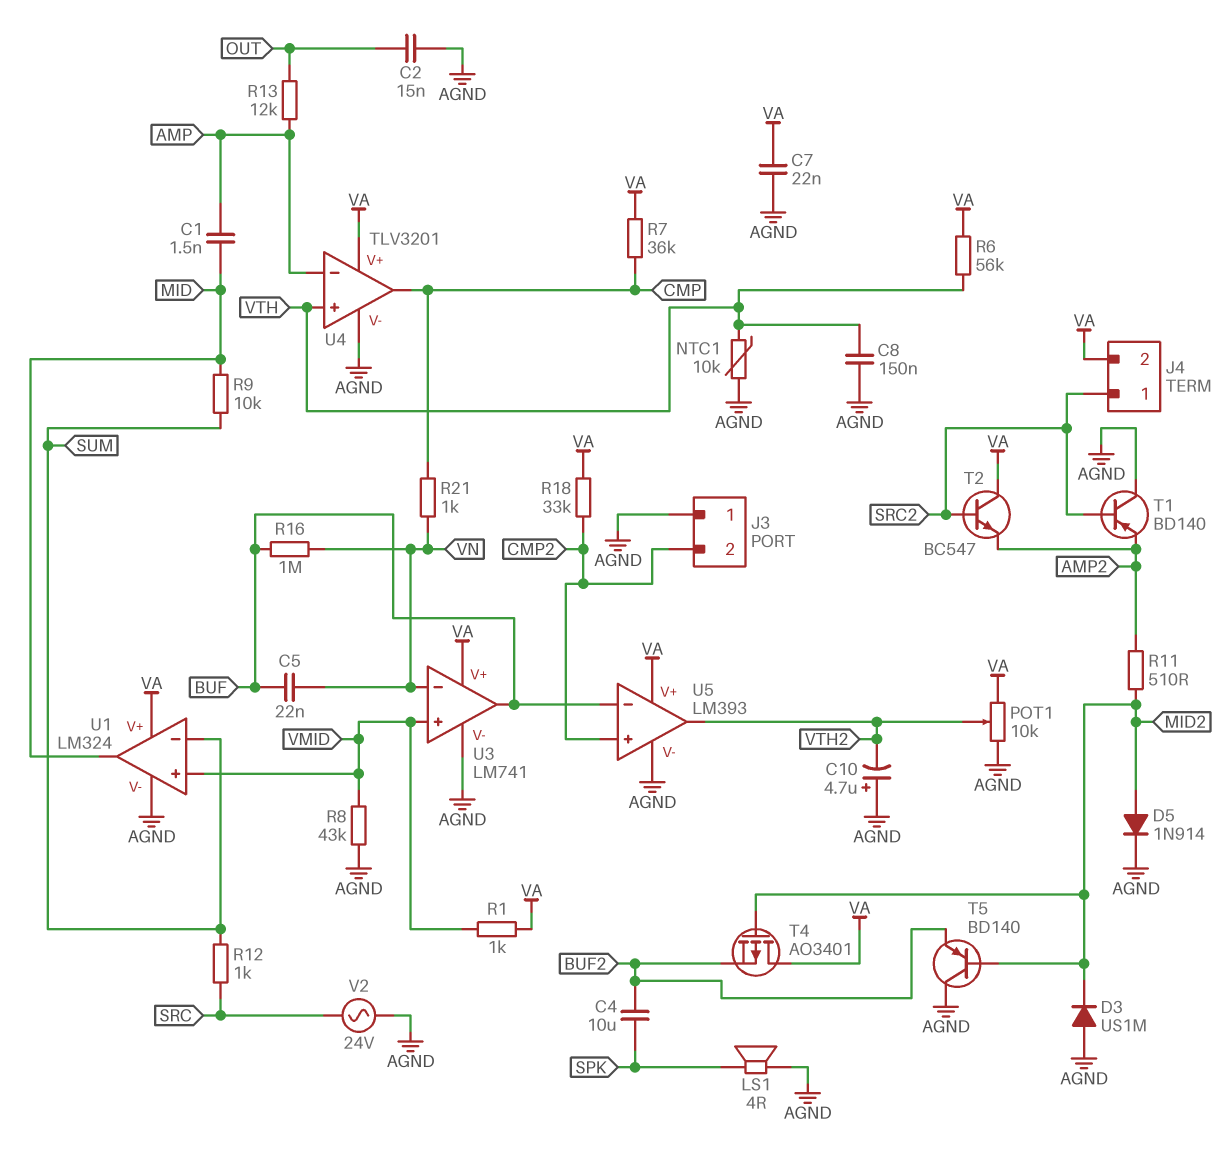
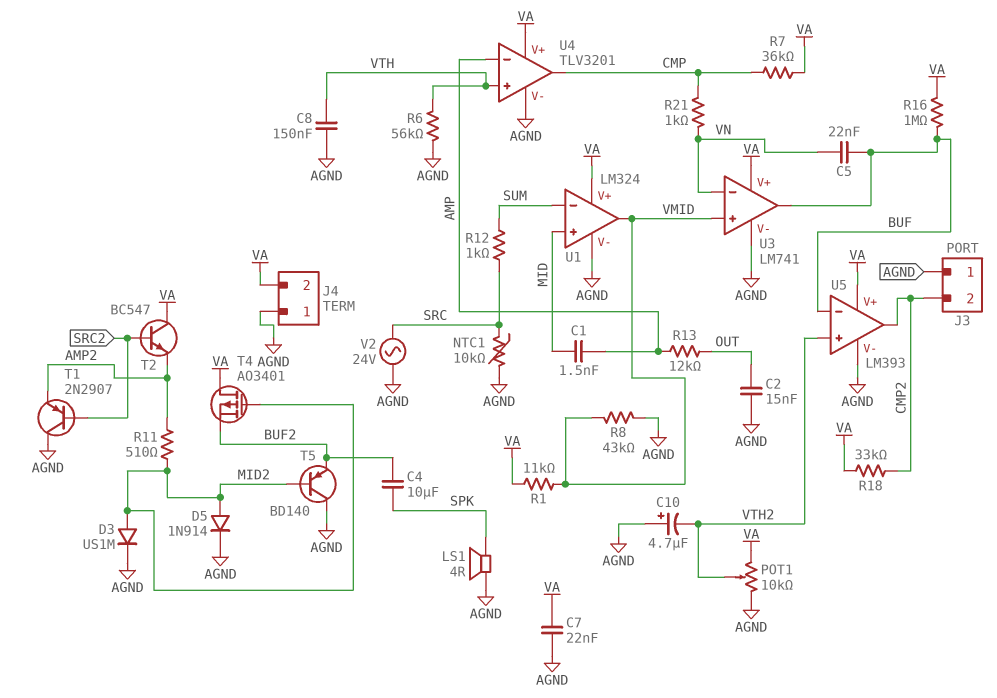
D3: diode US1M (A AGND, K MID2) -> diode US1M (A MID2, K AGND)
J4 pin 1: SRC2 -> AGND
NTC1: 10k (AGND, VTH) -> 10k (AGND, SRC)
R1: 1k (VA, VMID) -> 11k (VA, VMID)
R6: 56k (VA, VTH) -> 56k (AGND, VTH)
R9: 10k (MID, SUM) -> none
R16: 1M (BUF, VN) -> 1M (BUF, VA)
T1: PNP BD140 (B SRC2, C AGND, E AMP2) -> PNP 2N2907 (B SRC2, C AGND, E AMP2)
U1 pin in+: VMID -> MID
U1 pin out: MID -> VMID
U5 pin in+: CMP2 -> VTH2
U5 pin out: VTH2 -> CMP2

